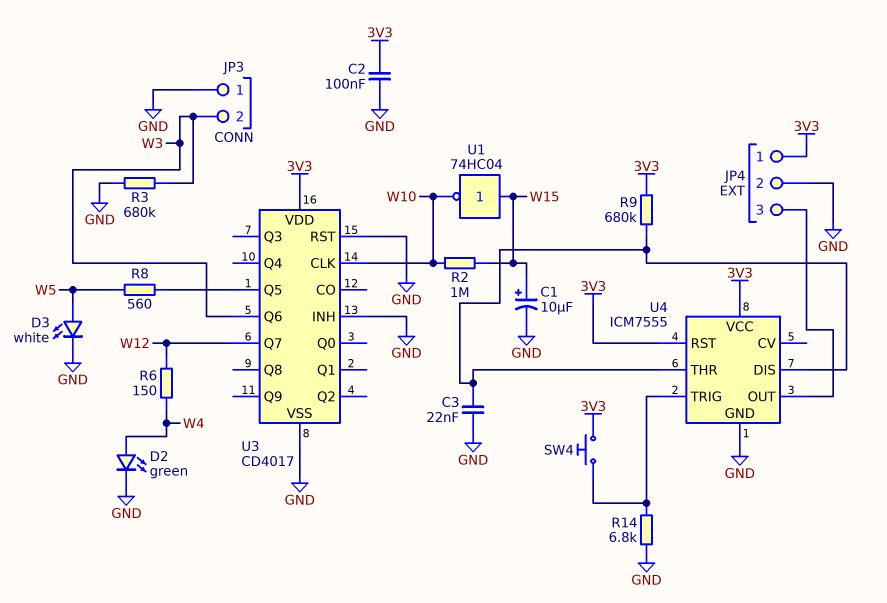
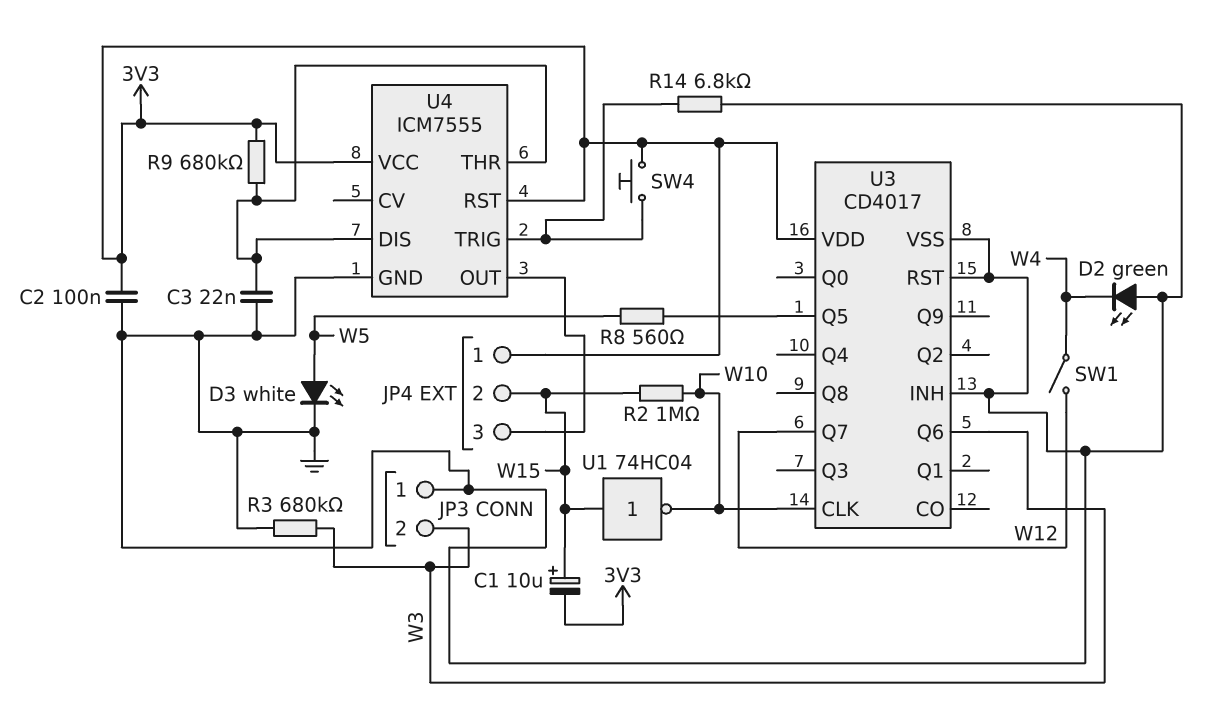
C1: 10uF (plus W15, minus GND) -> 10uF (plus W15, minus 3V3)
D2: LED green (A W4, K GND) -> LED green (A GND, K W4)
JP4 pin 2: GND -> W15
R6: 150 (W4, W12) -> none
SW1: none -> switch (W4, W12)

